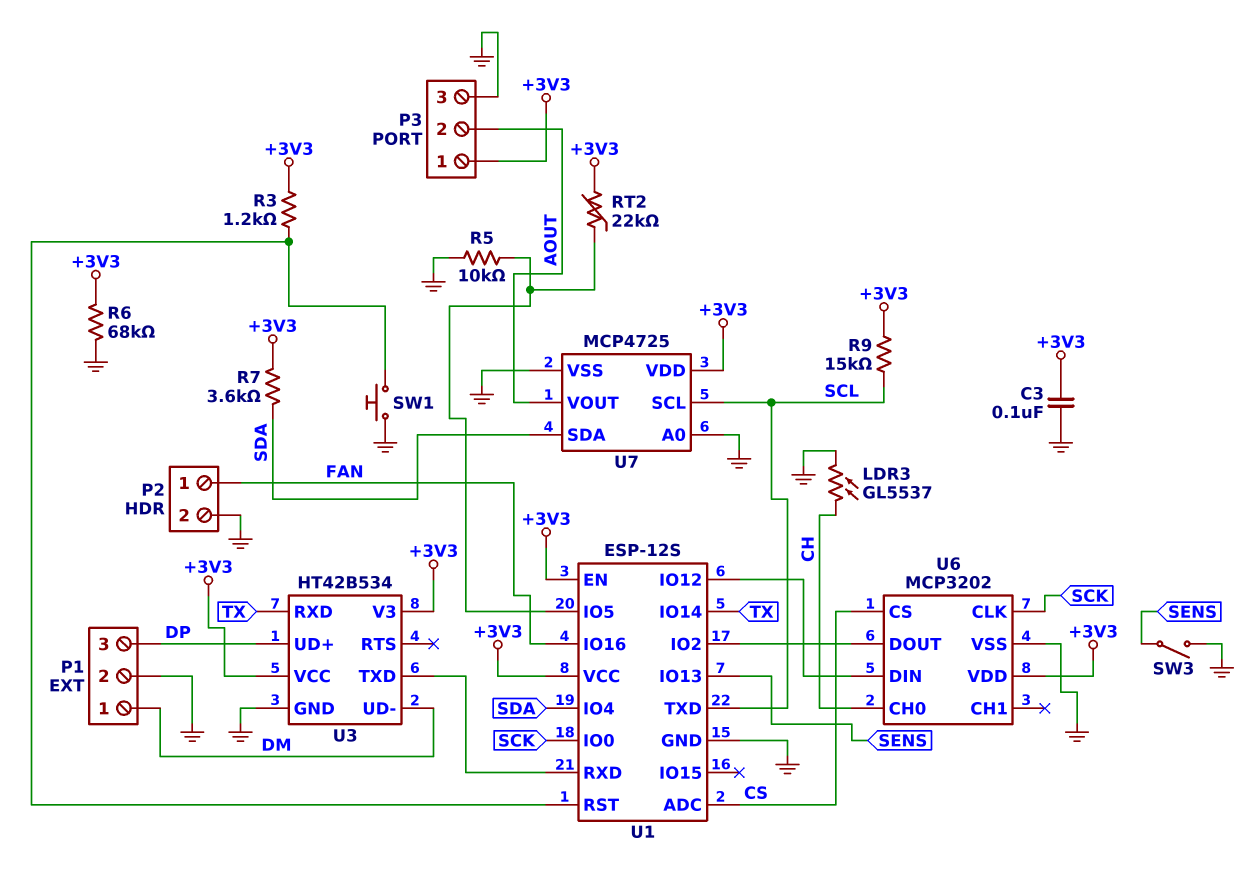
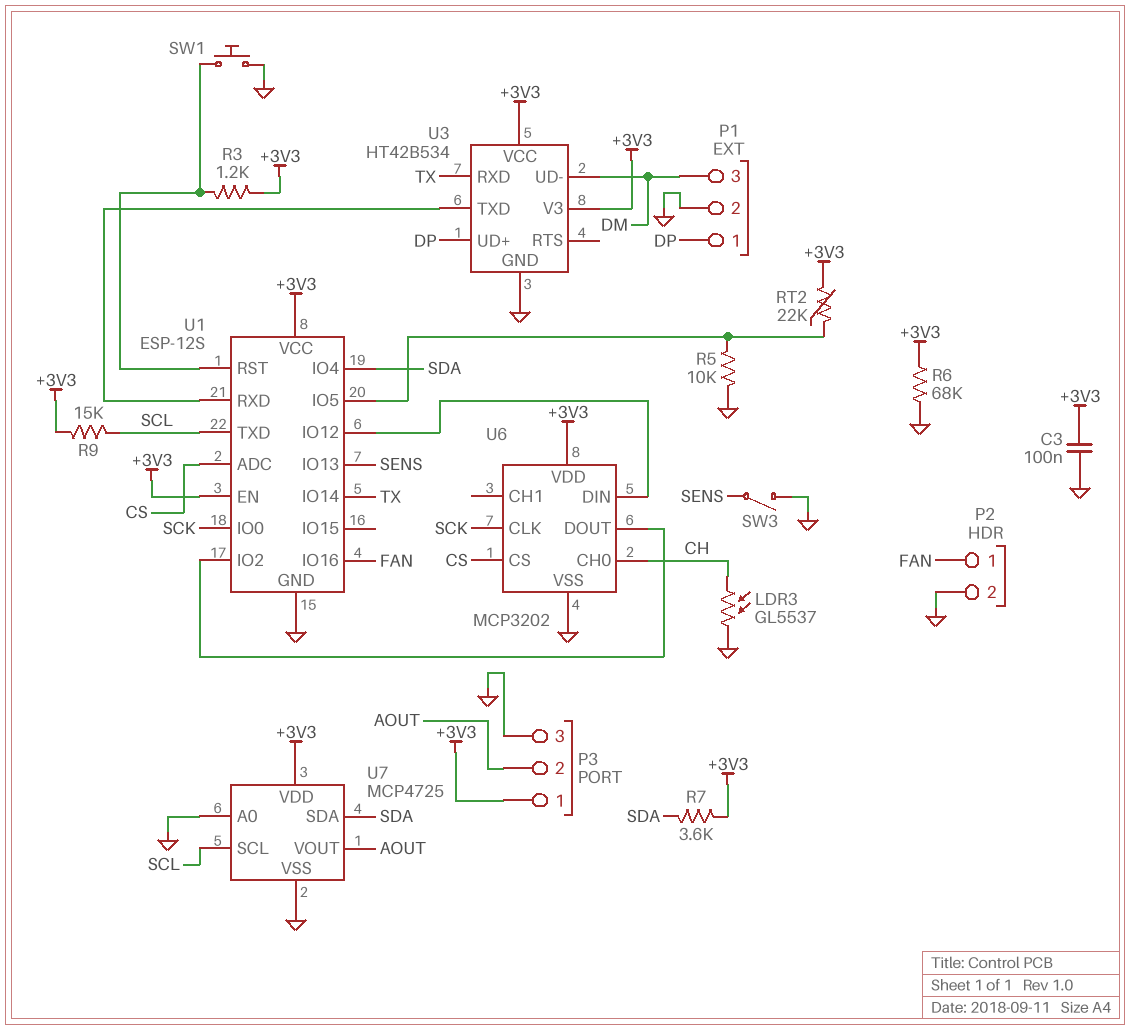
P1 pin 1: DM -> DP
P1 pin 3: DP -> DM

